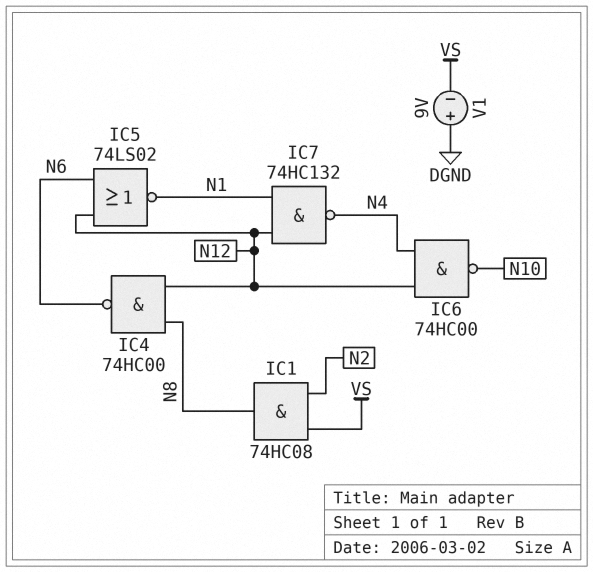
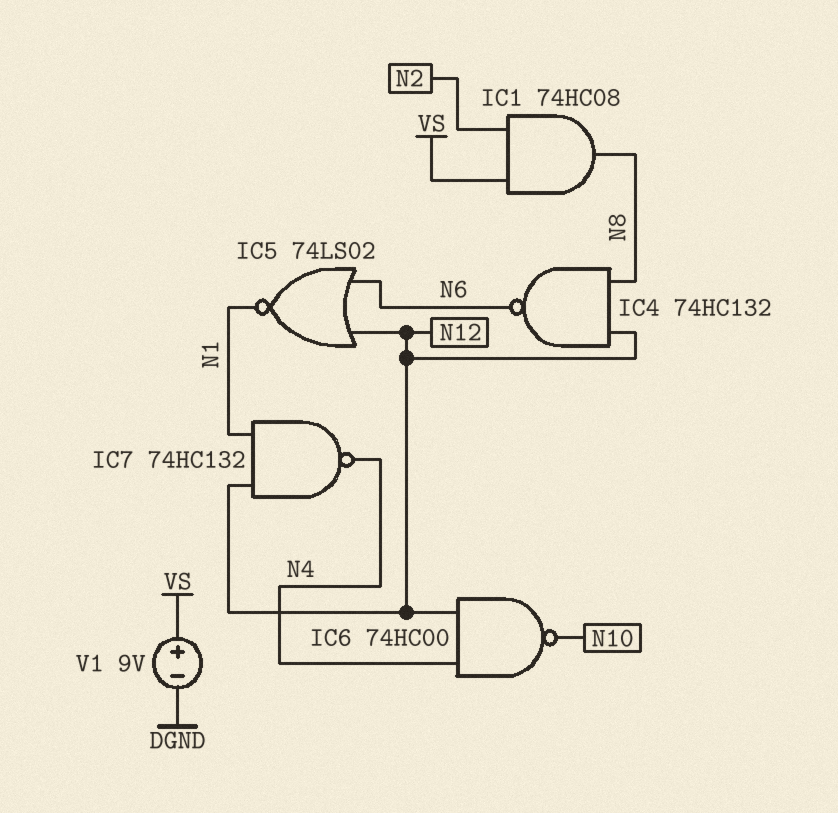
IC4: NAND 74HC00 (in N8, in N12, out N6) -> NAND 74HC132 (in N8, in N12, out N6)
V1: 9V (plus DGND, minus VS) -> 9V (plus VS, minus DGND)

